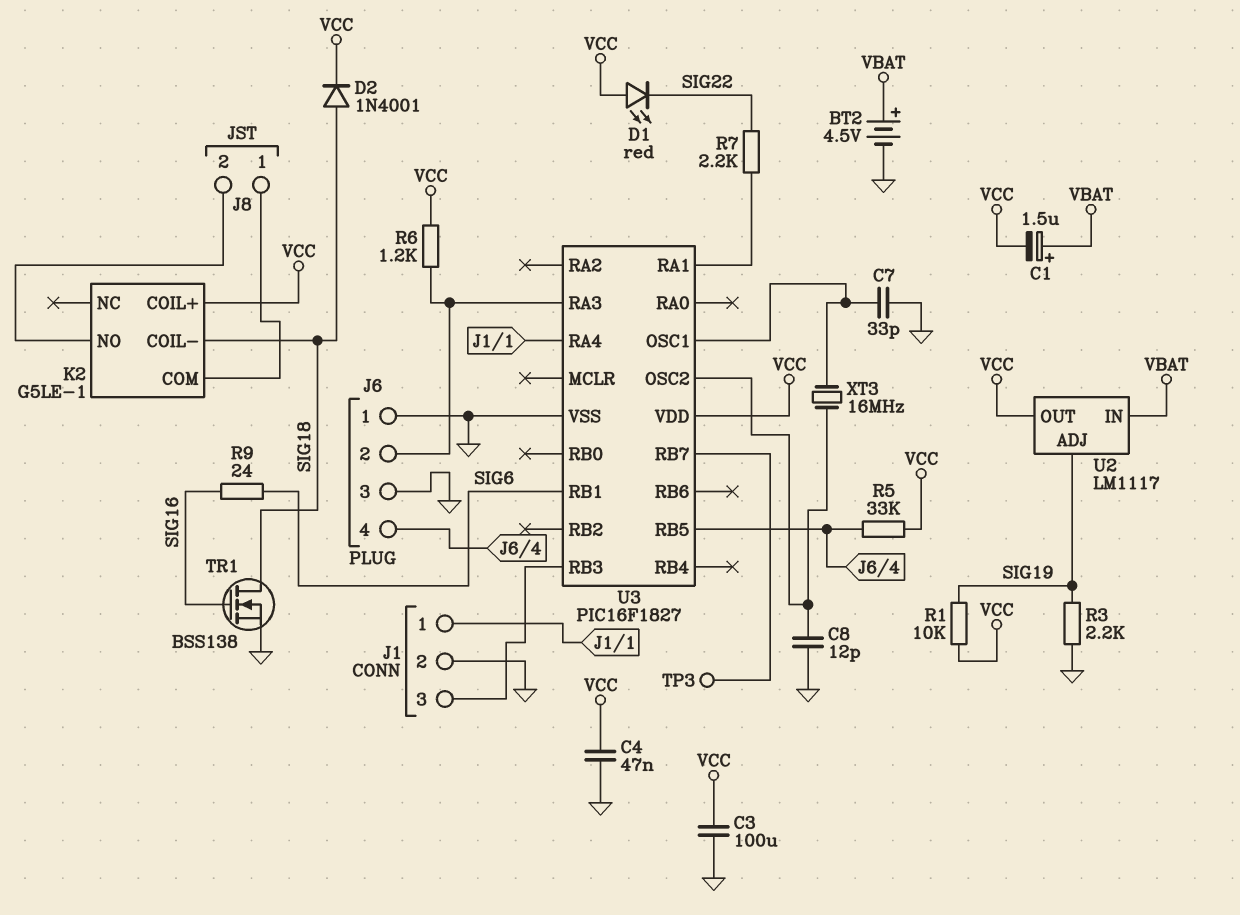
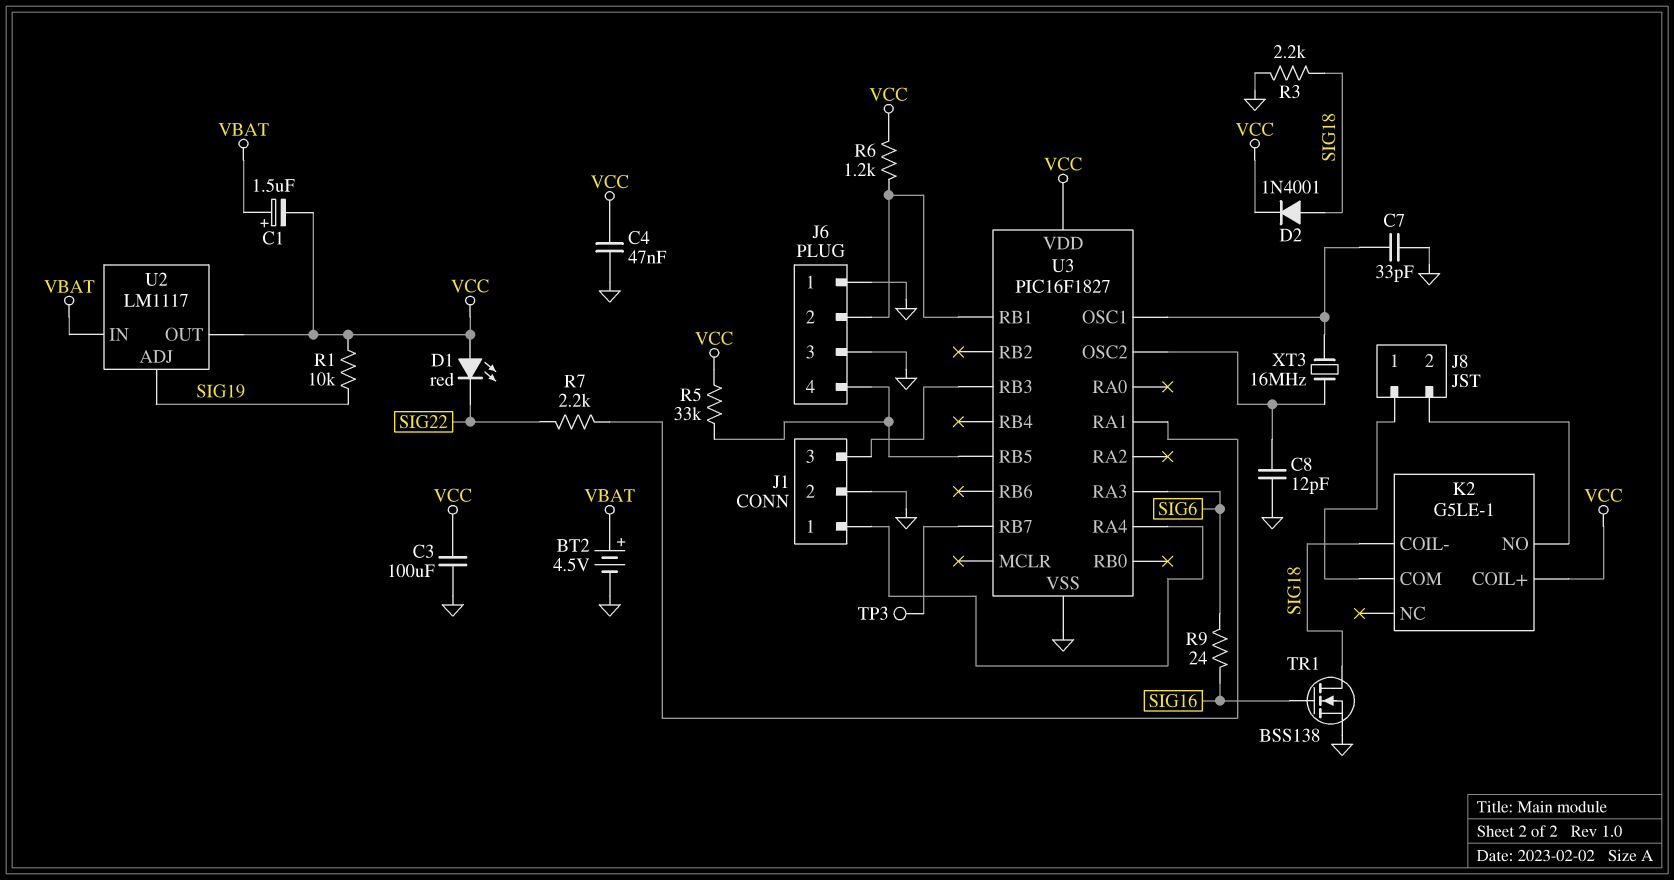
R3: 2.2k (GND, SIG19) -> 2.2k (GND, SIG18)
U3 pin RA3: J6/2 -> SIG6
U3 pin RB1: SIG6 -> J6/2

